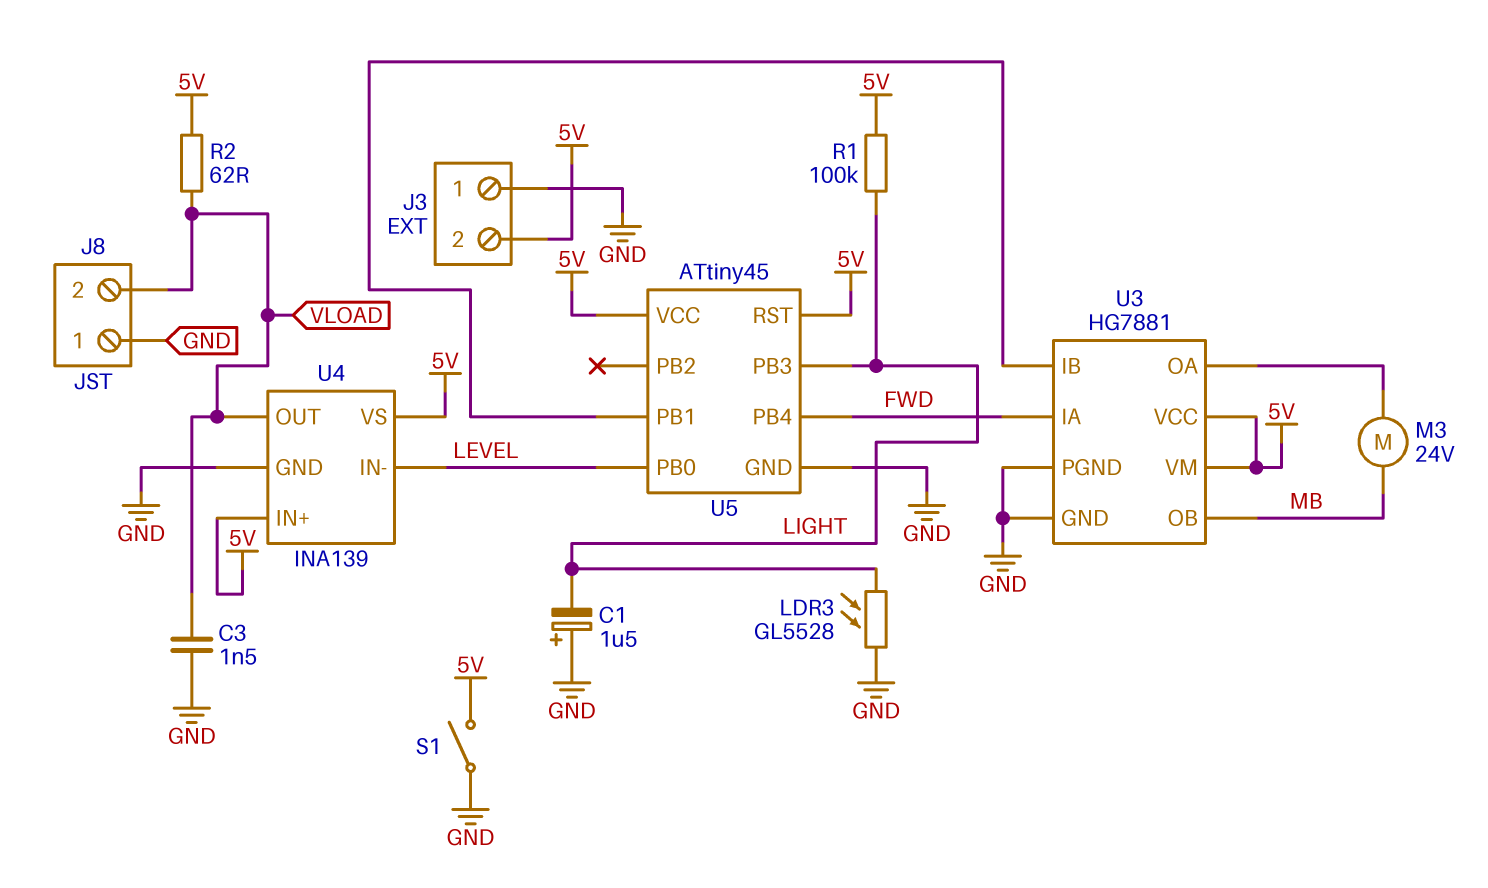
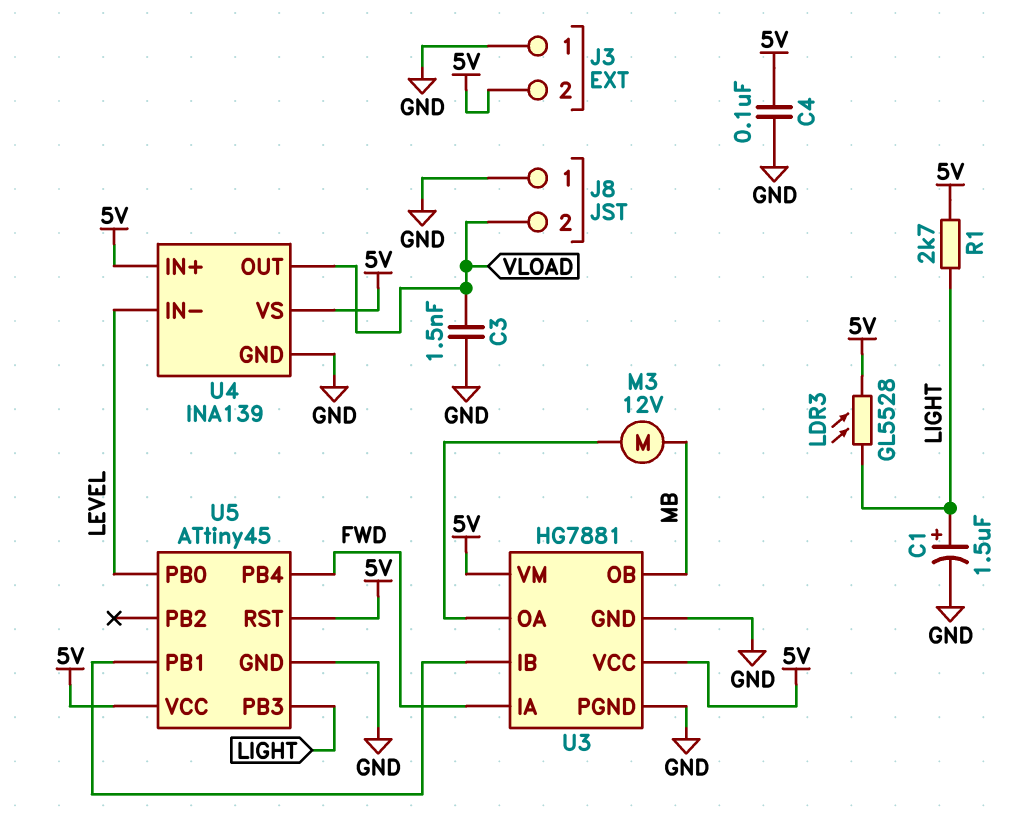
C1: 1.5uF (plus GND, minus LIGHT) -> 1.5uF (plus LIGHT, minus GND)
C4: none -> 100nF (5V, GND)
LDR3: GL5528 (GND, LIGHT) -> GL5528 (5V, LIGHT)
M3: motor 24V (MB, U3/OA) -> motor 12V (MB, U3/OA)
R1: 100k (5V, LIGHT) -> 2.7k (5V, LIGHT)
R2: 62 (5V, VLOAD) -> none
S1: switch (5V, GND) -> none

